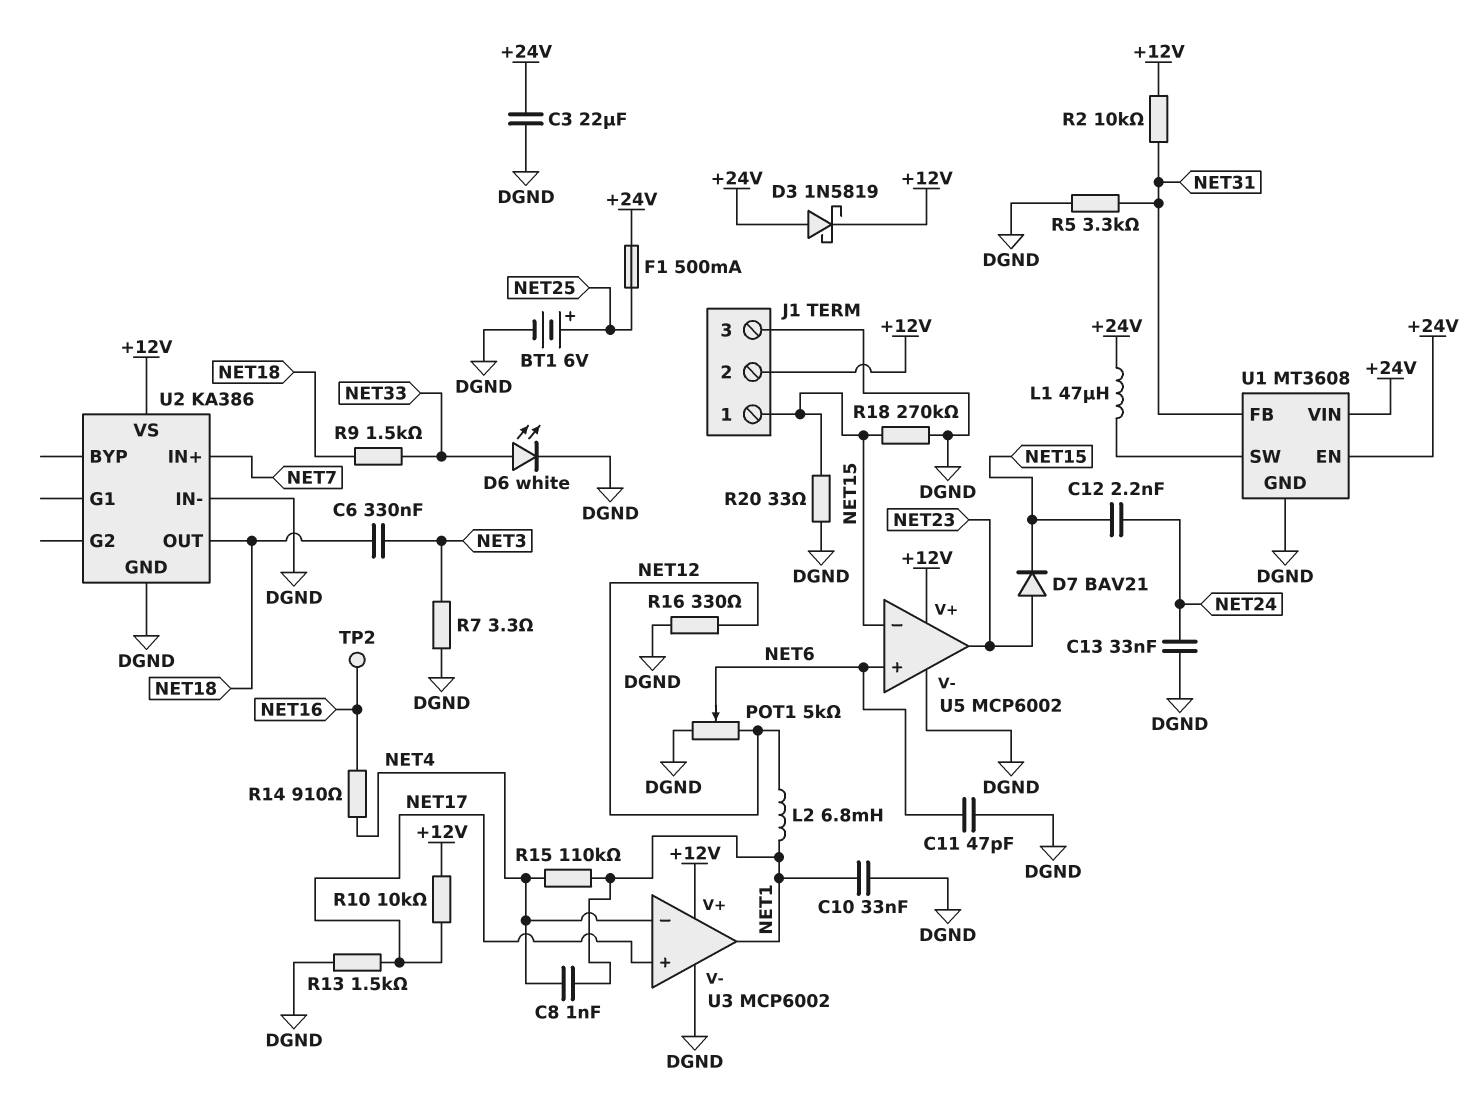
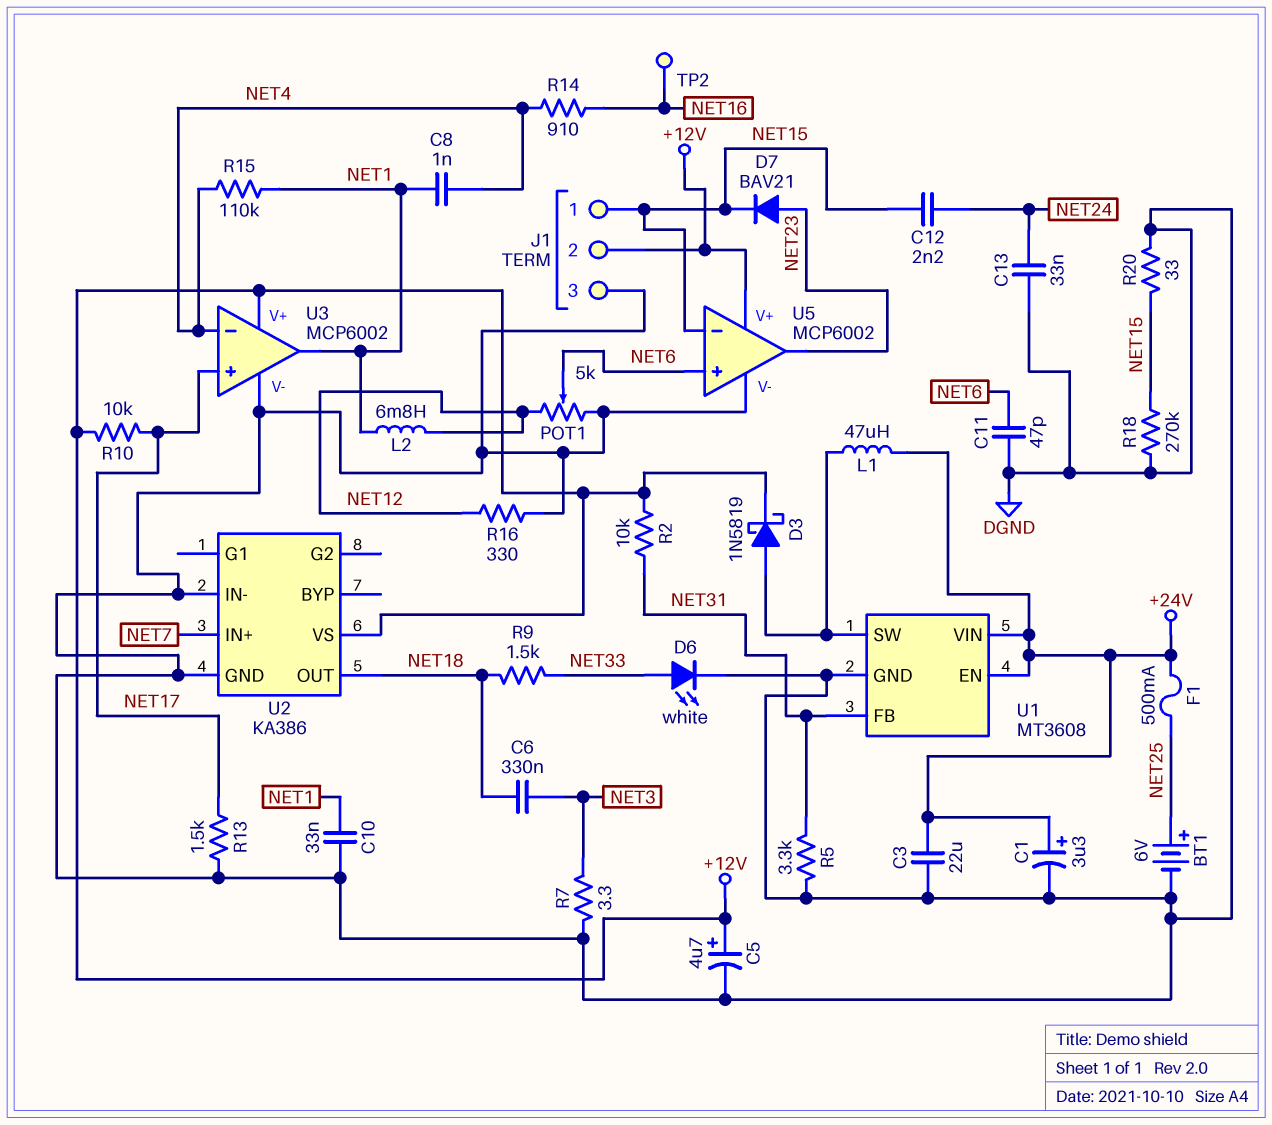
C1: none -> 3.3uF (plus +24V, minus DGND)
C5: none -> 4.7uF (plus +12V, minus DGND)
D3: schottky 1N5819 (A +24V, K +12V) -> schottky 1N5819 (A U1/SW, K +12V)

